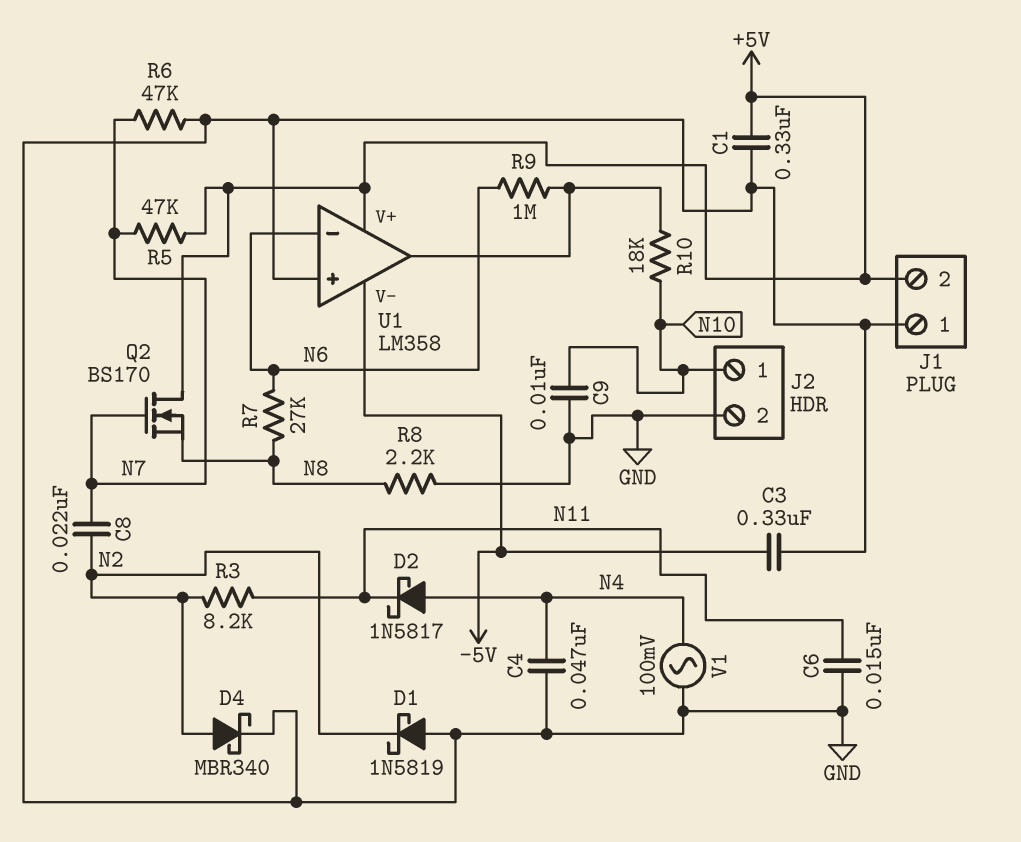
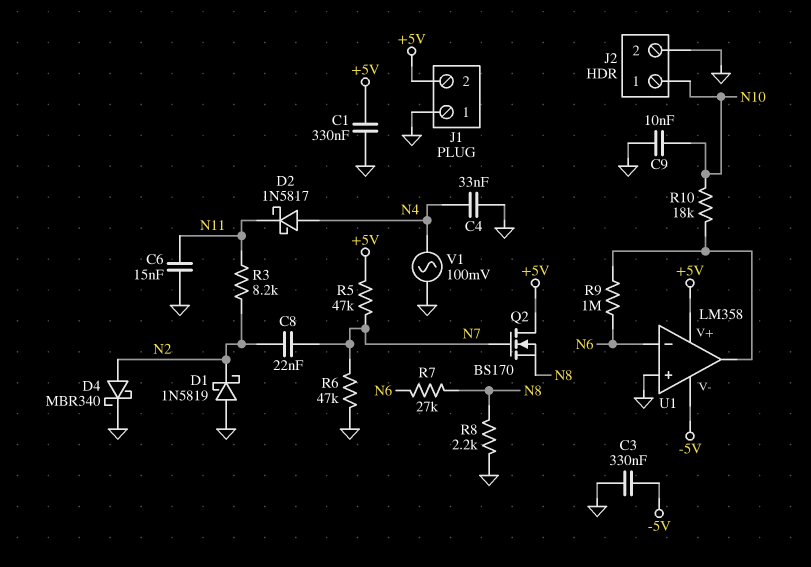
C4: 47nF (GND, N4) -> 33nF (GND, N4)

